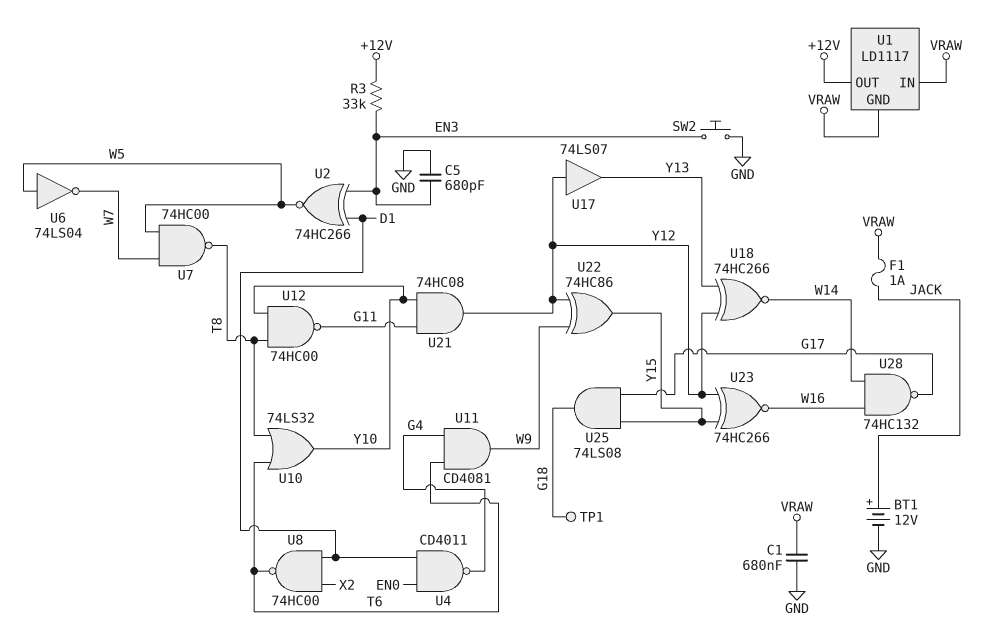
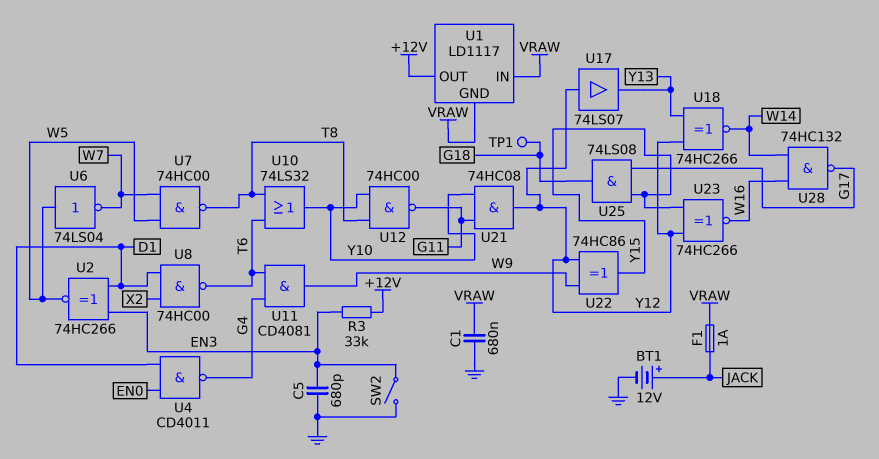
SW2: button (EN3, GND) -> switch (EN3, GND)

